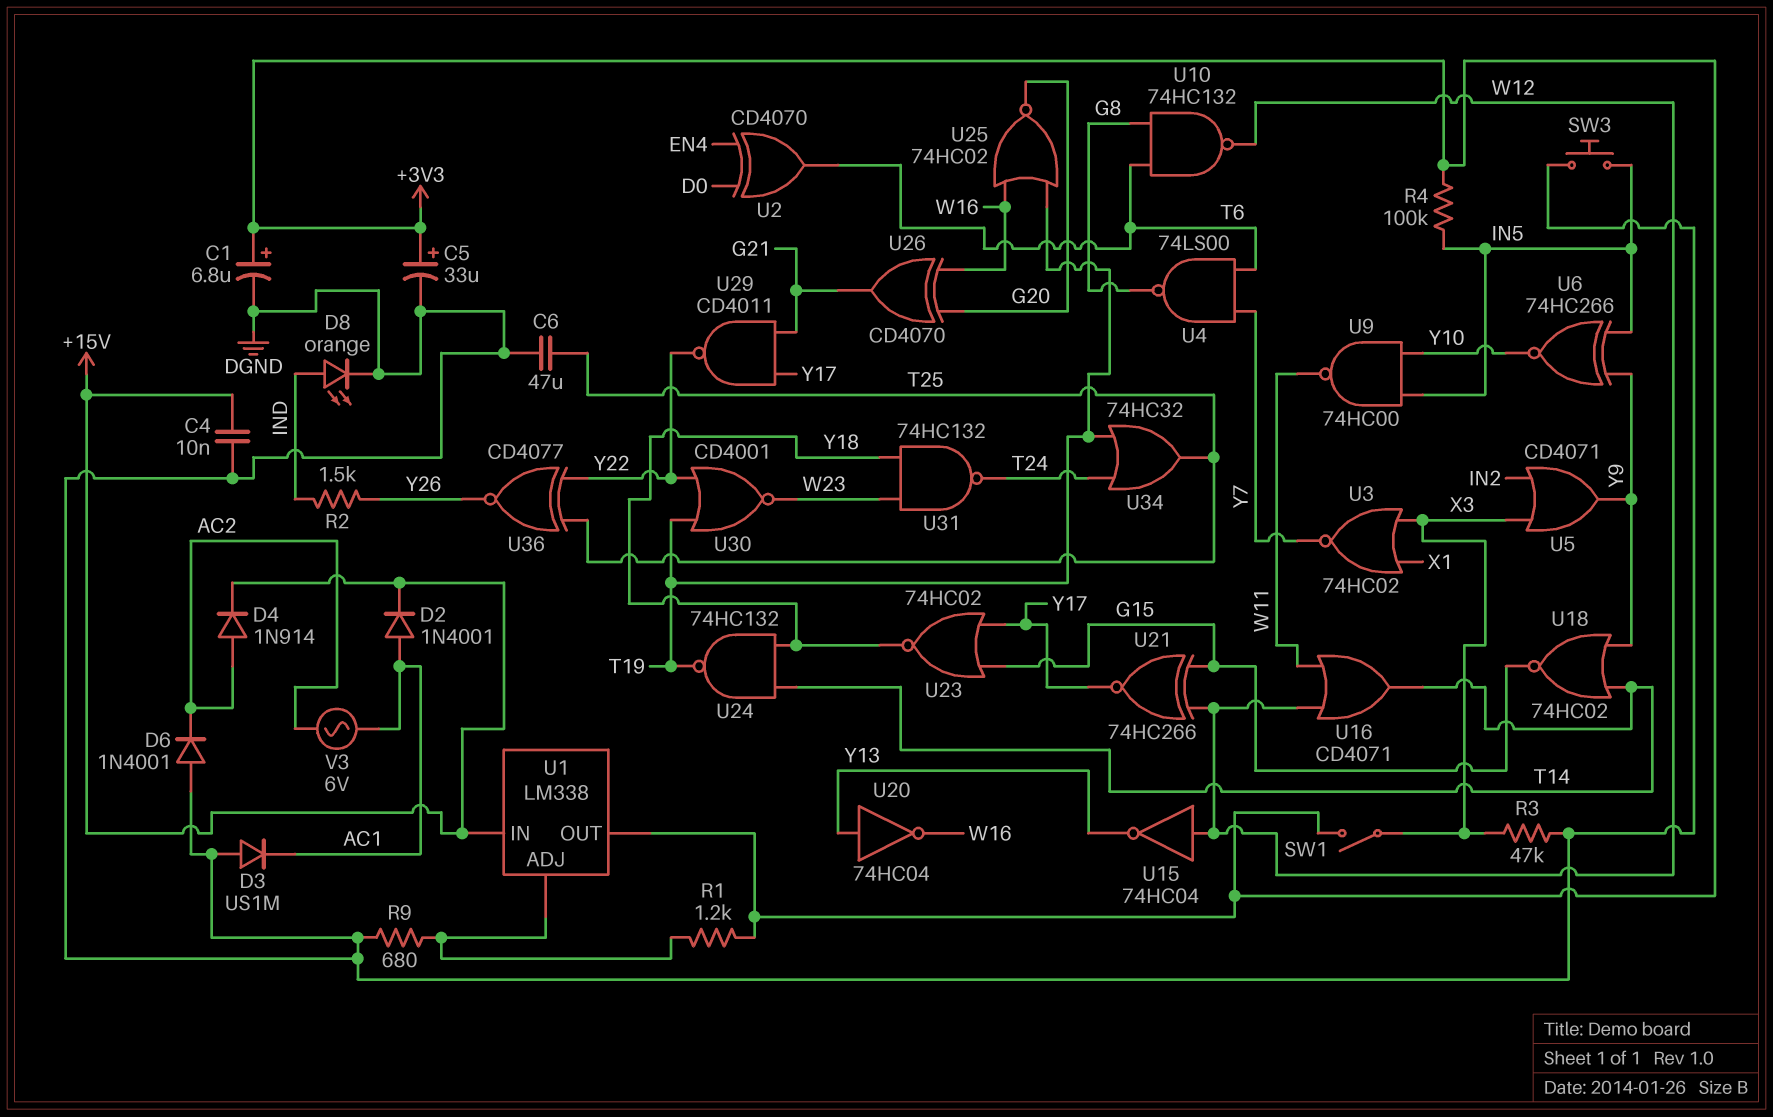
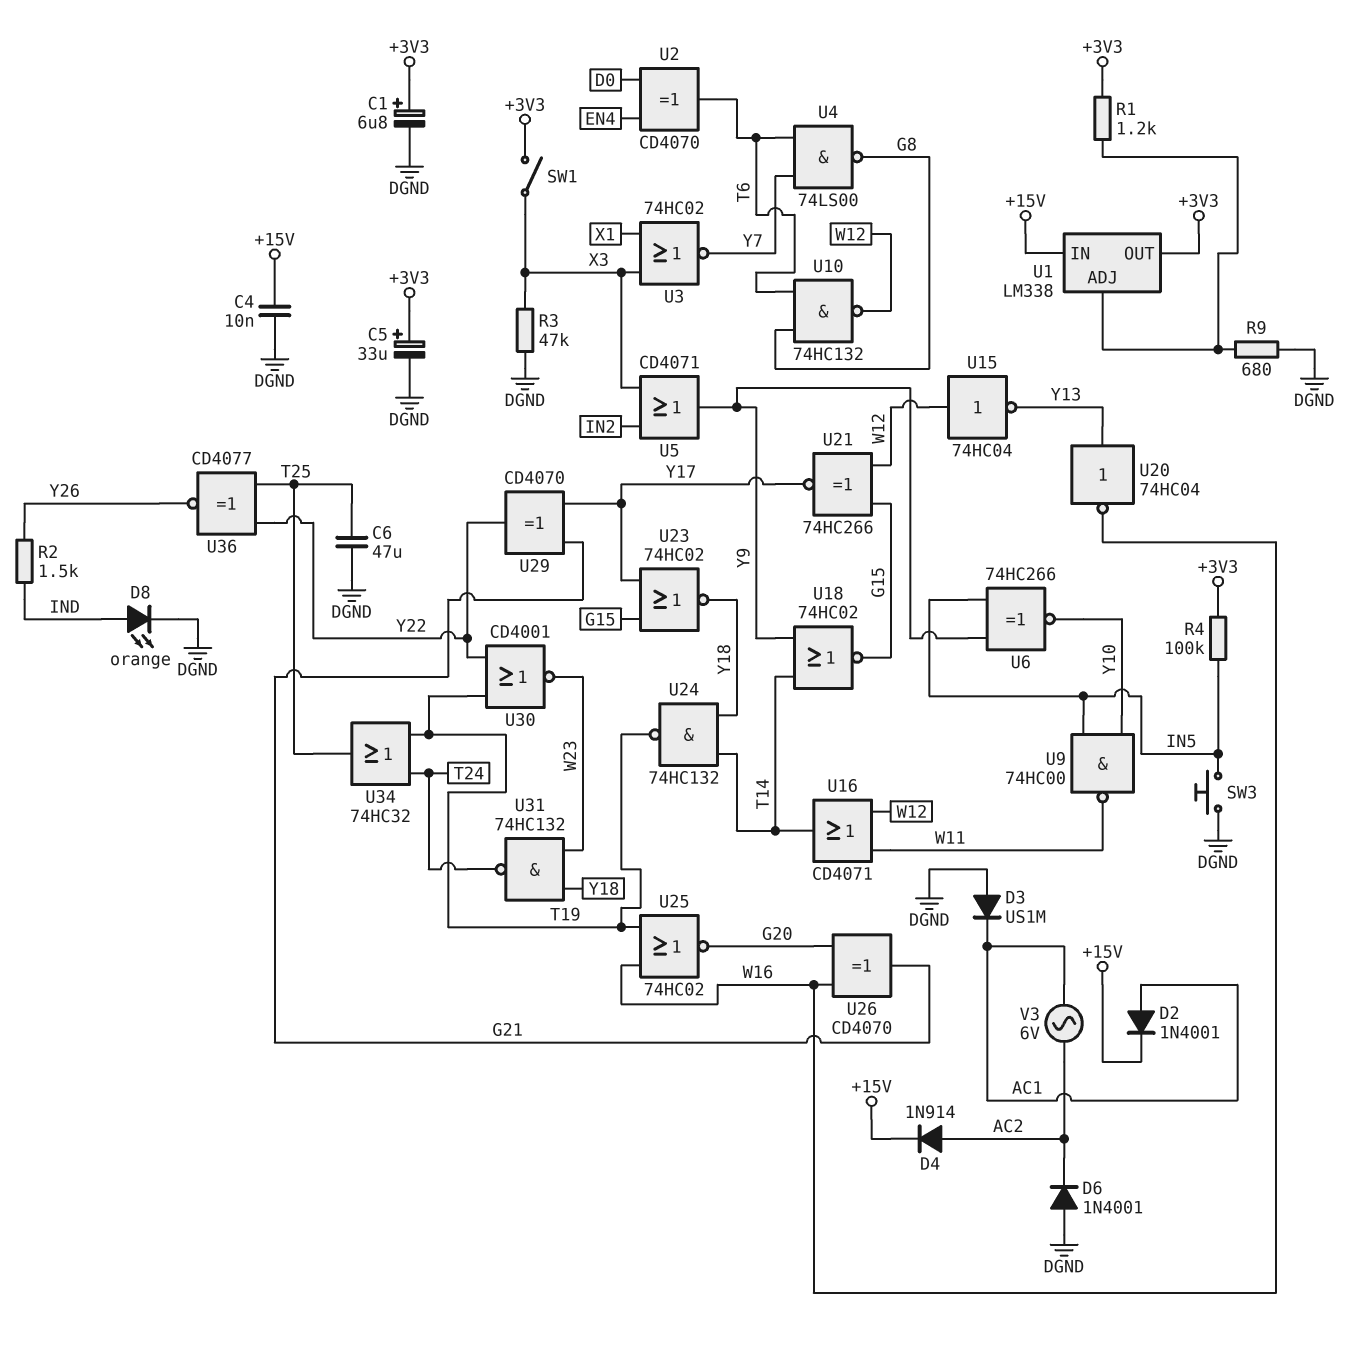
U29: NAND CD4011 (in G21, in Y17, out Y22) -> XOR CD4070 (in G21, in Y17, out Y22)

